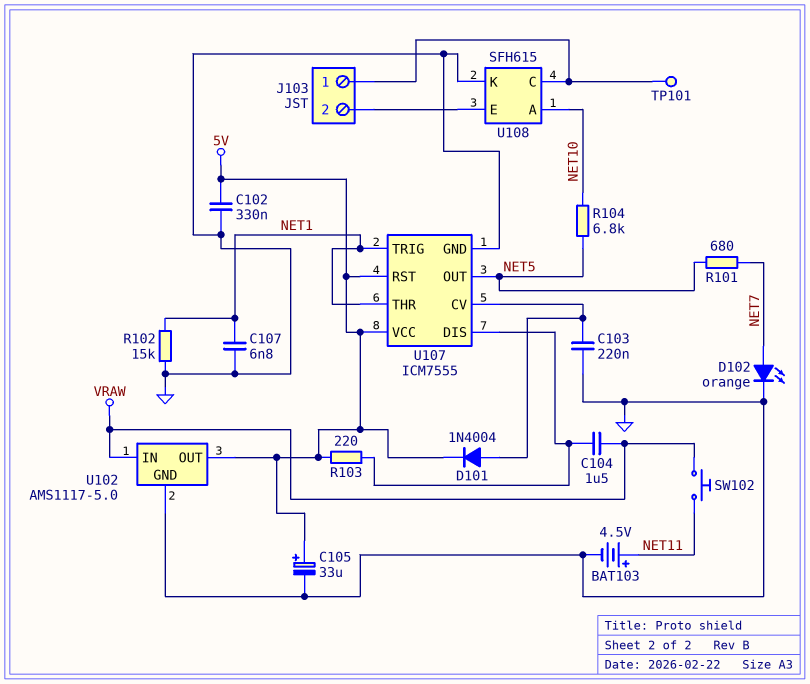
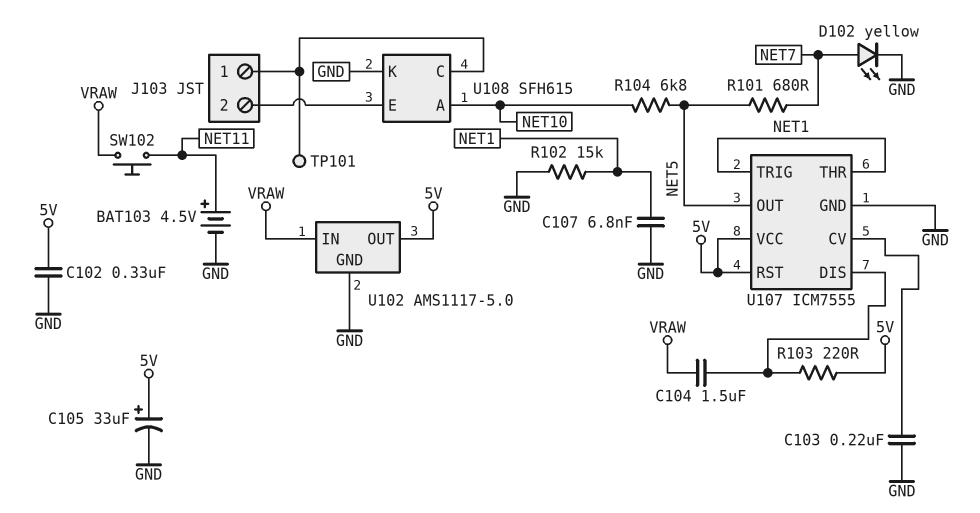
D101: diode 1N4004 (A U107/CV, K 5V) -> none
D102: LED orange (A NET7, K GND) -> LED yellow (A NET7, K GND)

